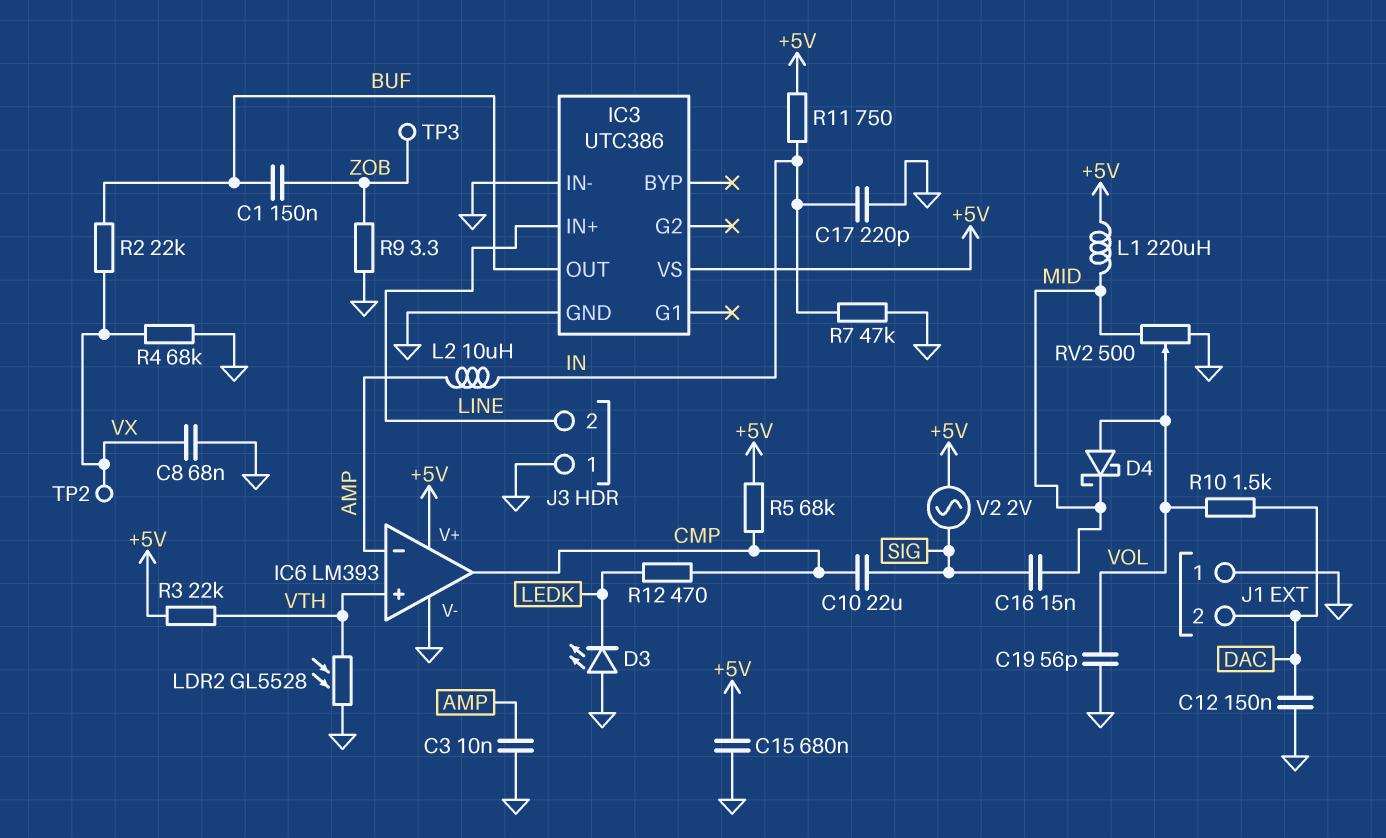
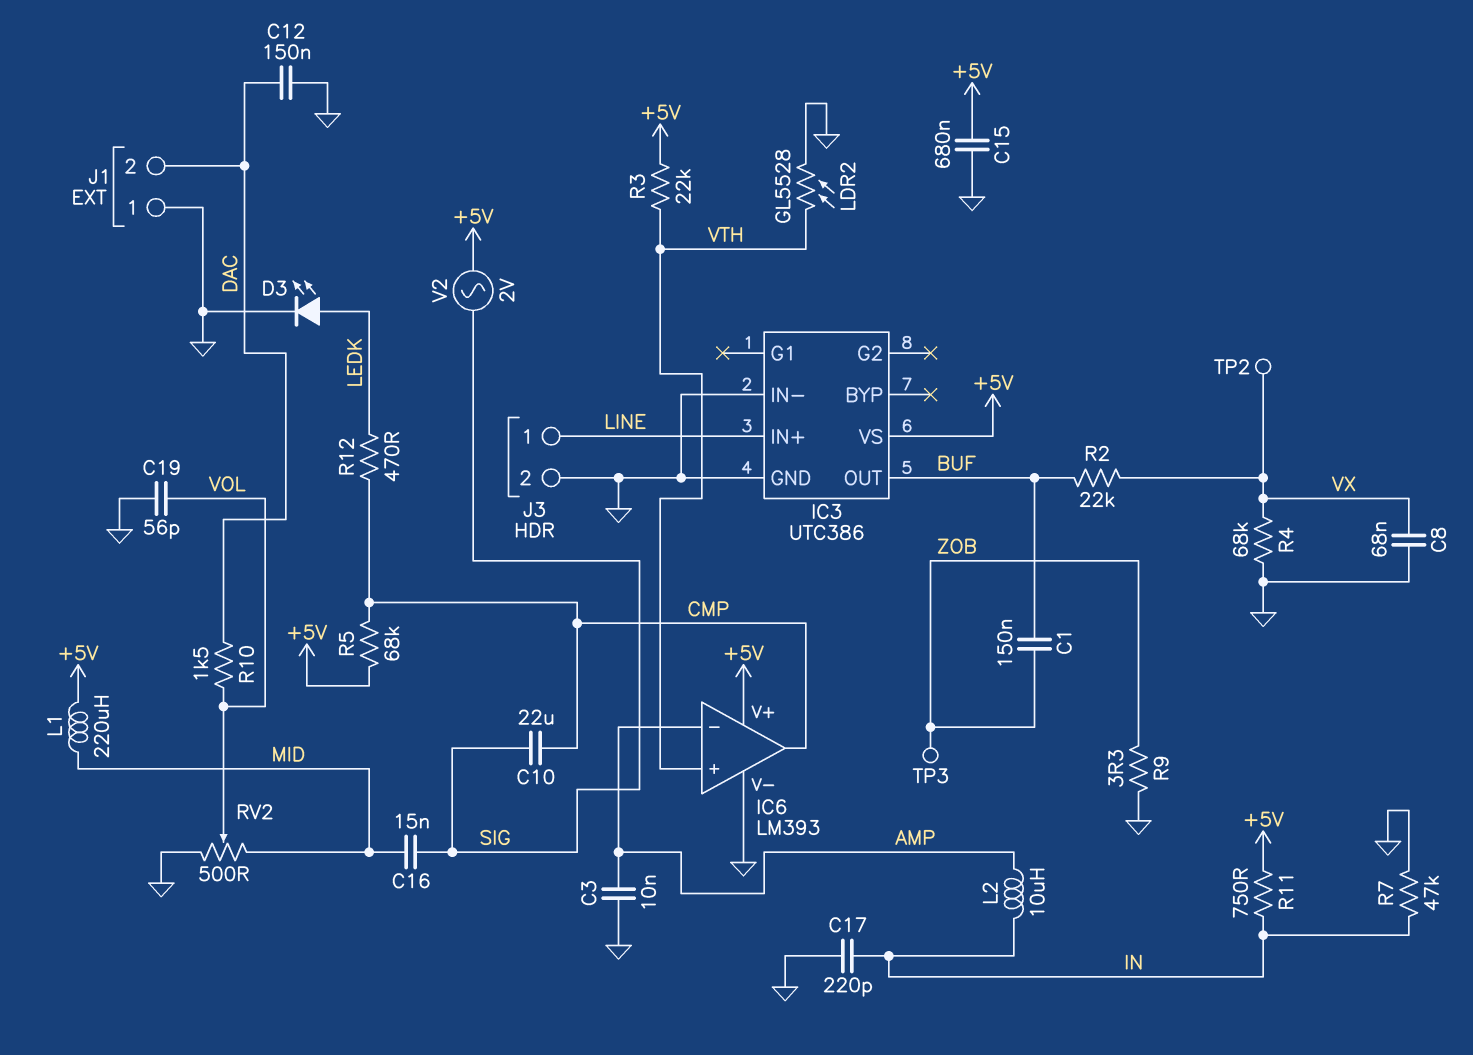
D3: LED (A GND, K LEDK) -> LED (A LEDK, K GND)
D4: schottky (A VOL, K MID) -> none
J3 pin 1: GND -> LINE
J3 pin 2: LINE -> GND

